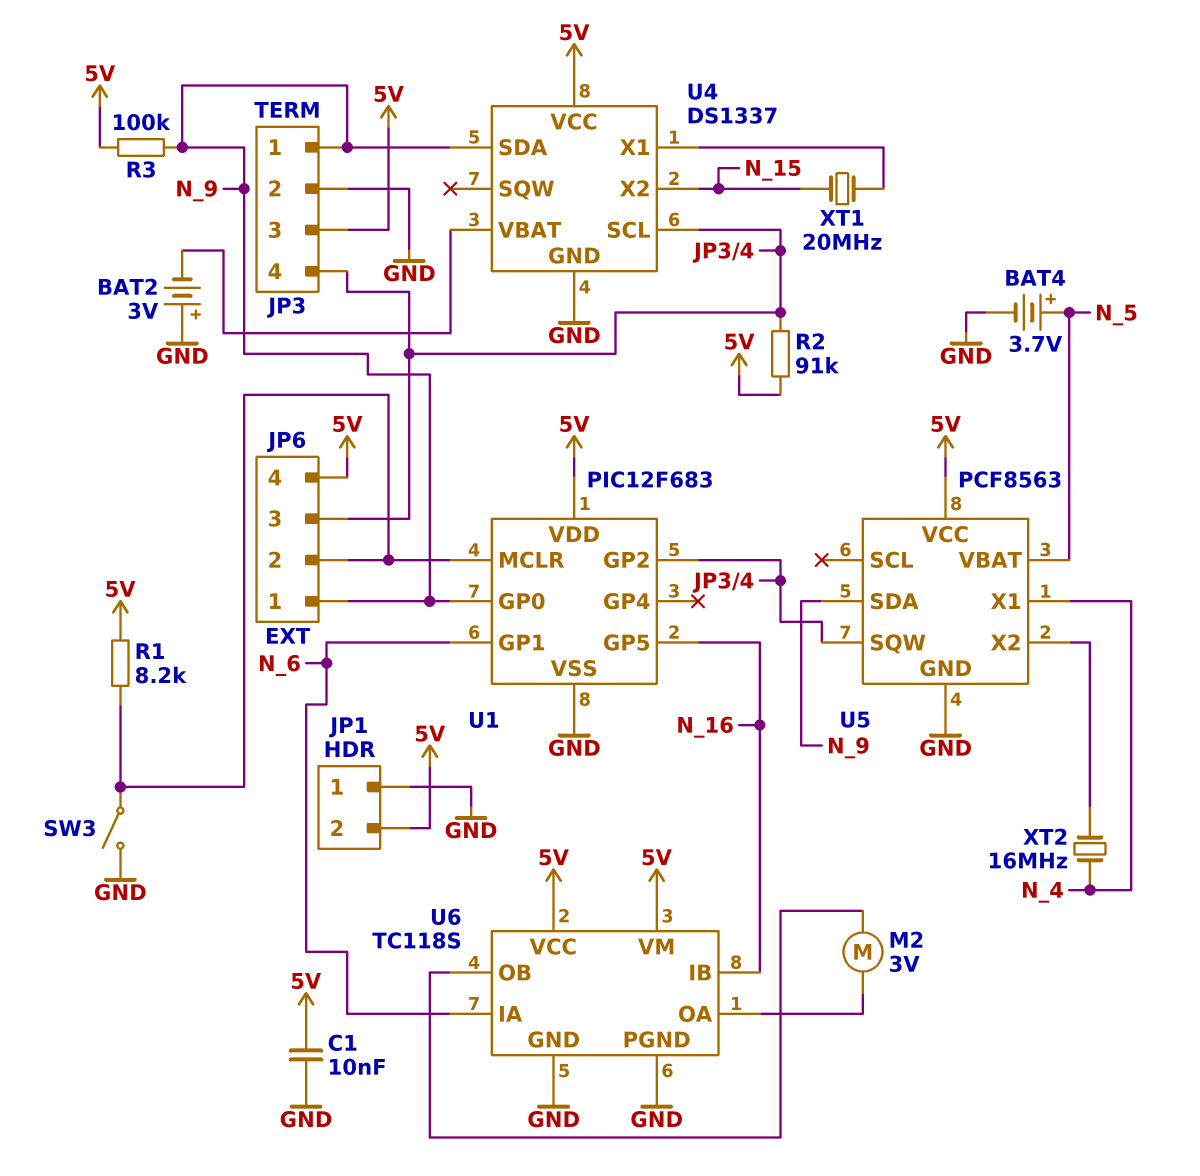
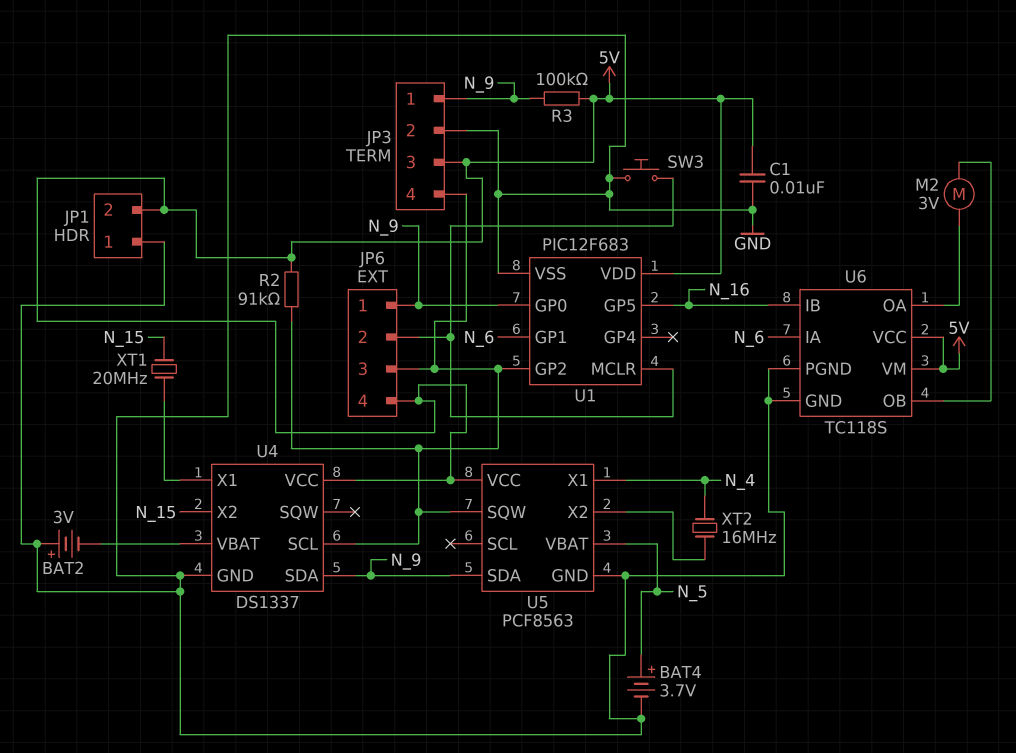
R1: 8.2k (5V, JP6/2) -> none
SW3: switch (GND, JP6/2) -> button (GND, JP6/2)

